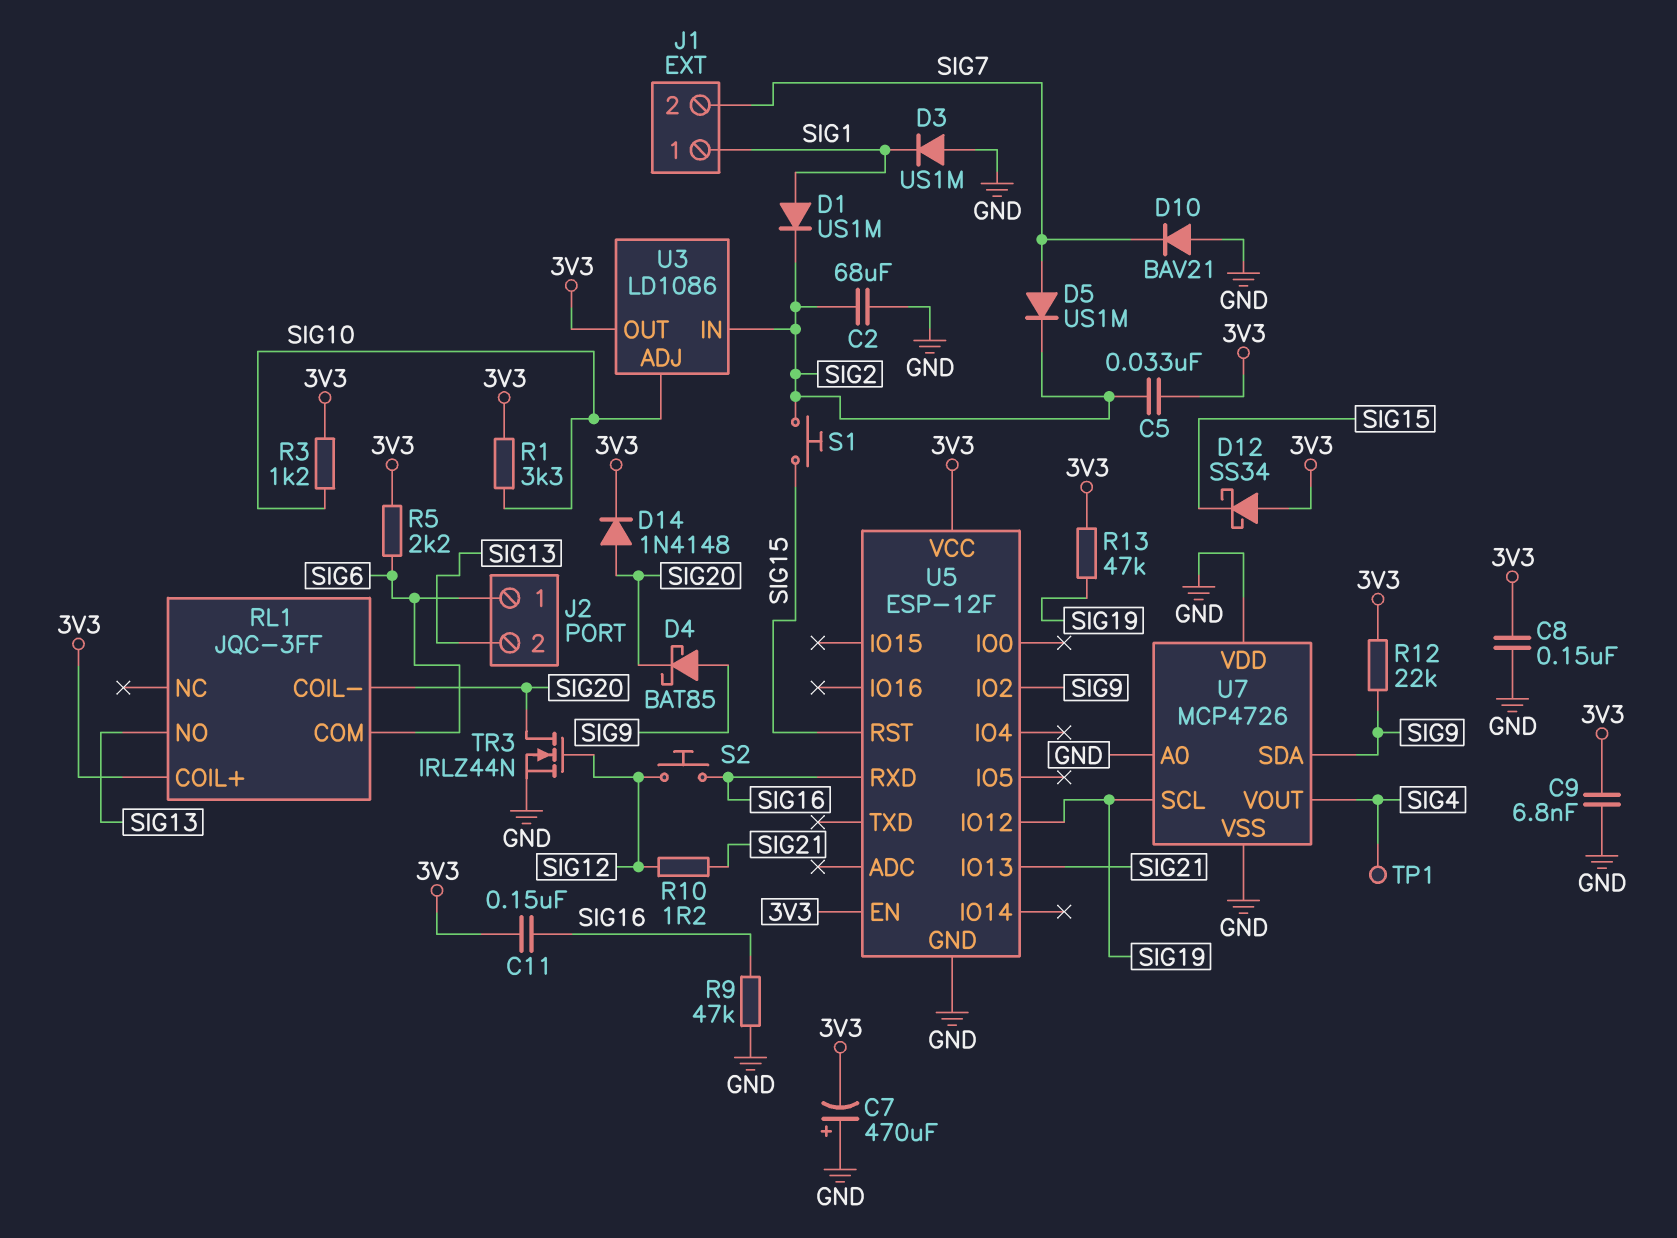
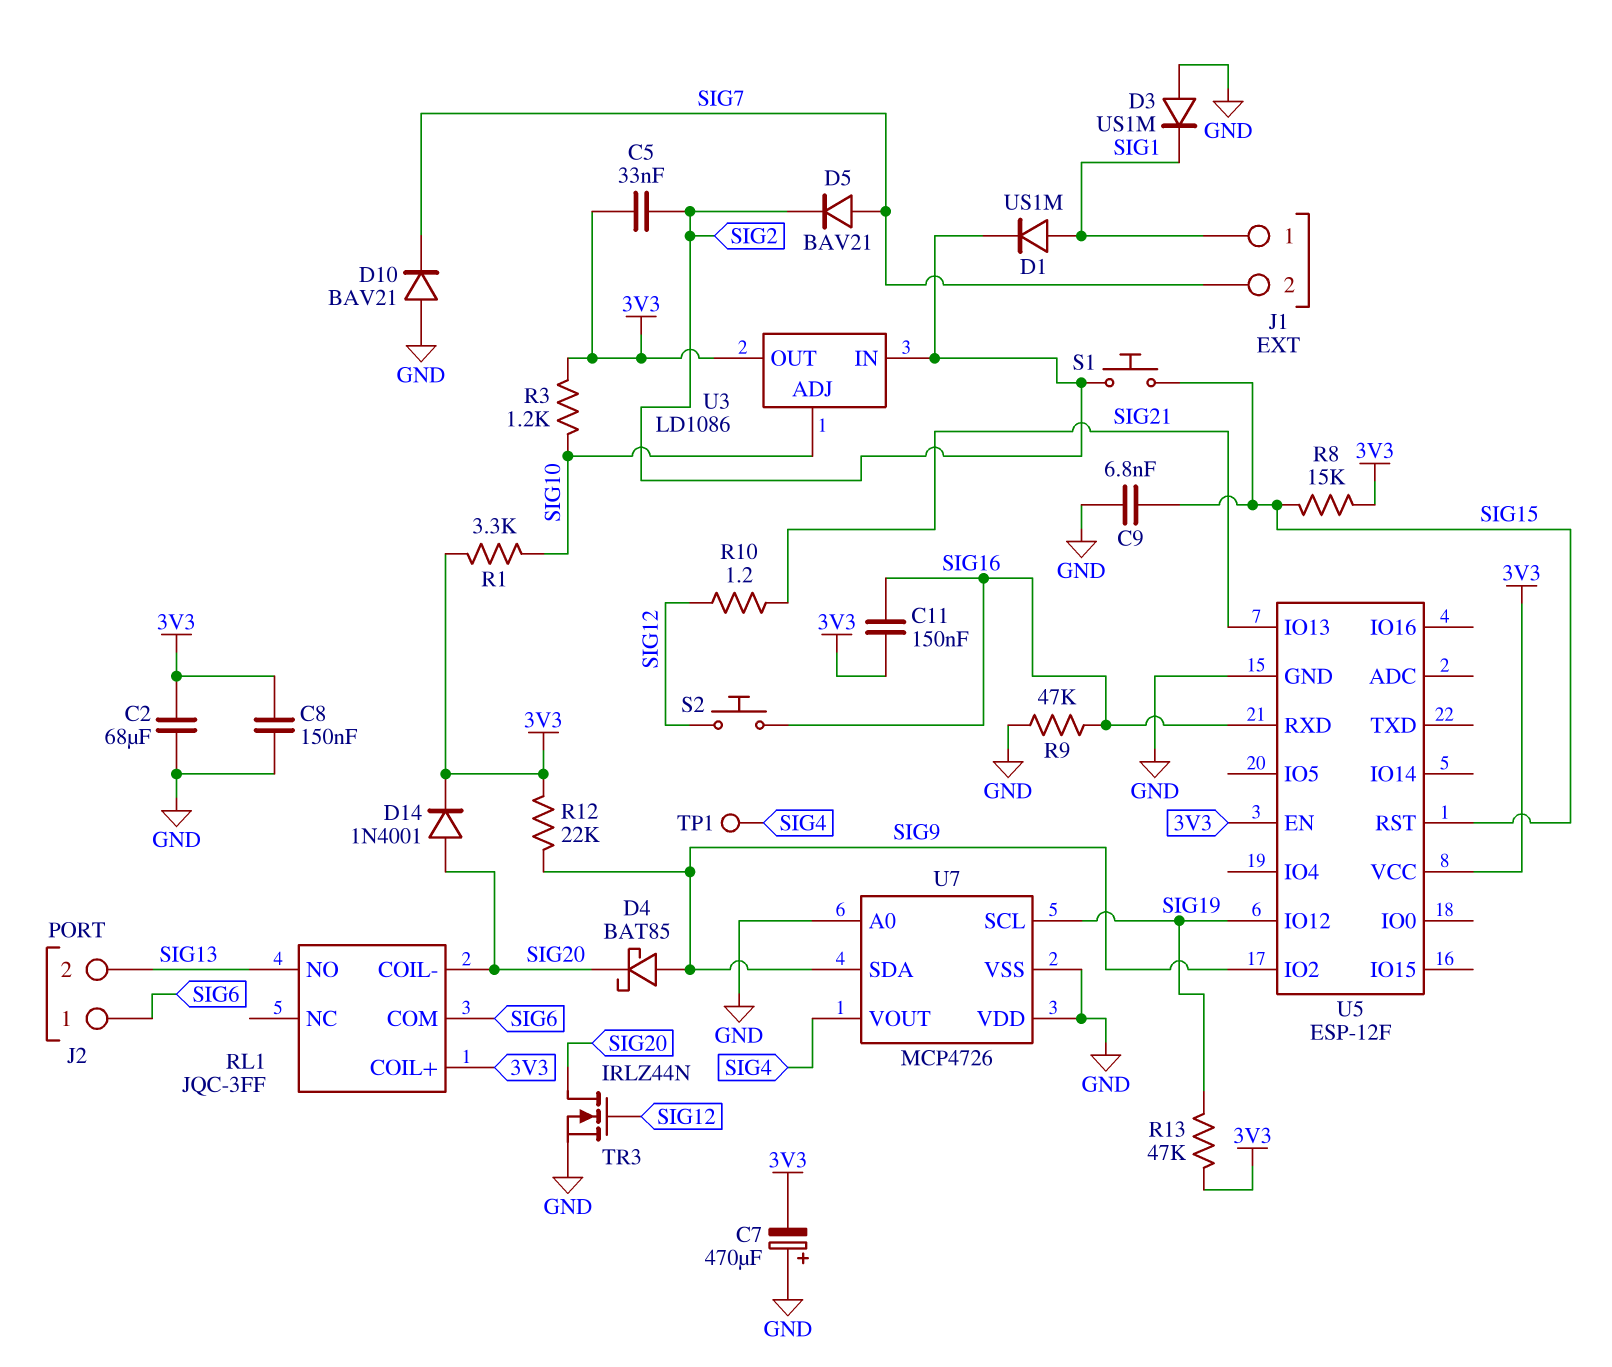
C2: 68uF (GND, SIG2) -> 68uF (3V3, GND)
C9: 6.8nF (3V3, GND) -> 6.8nF (GND, SIG15)
D5: diode US1M (A SIG7, K SIG2) -> diode BAV21 (A SIG7, K SIG2)
D12: schottky SS34 (A 3V3, K SIG15) -> none
D14: diode 1N4148 (A SIG20, K 3V3) -> diode 1N4001 (A SIG20, K 3V3)
R5: 2.2k (3V3, SIG6) -> none
R8: none -> 15k (3V3, SIG15)

